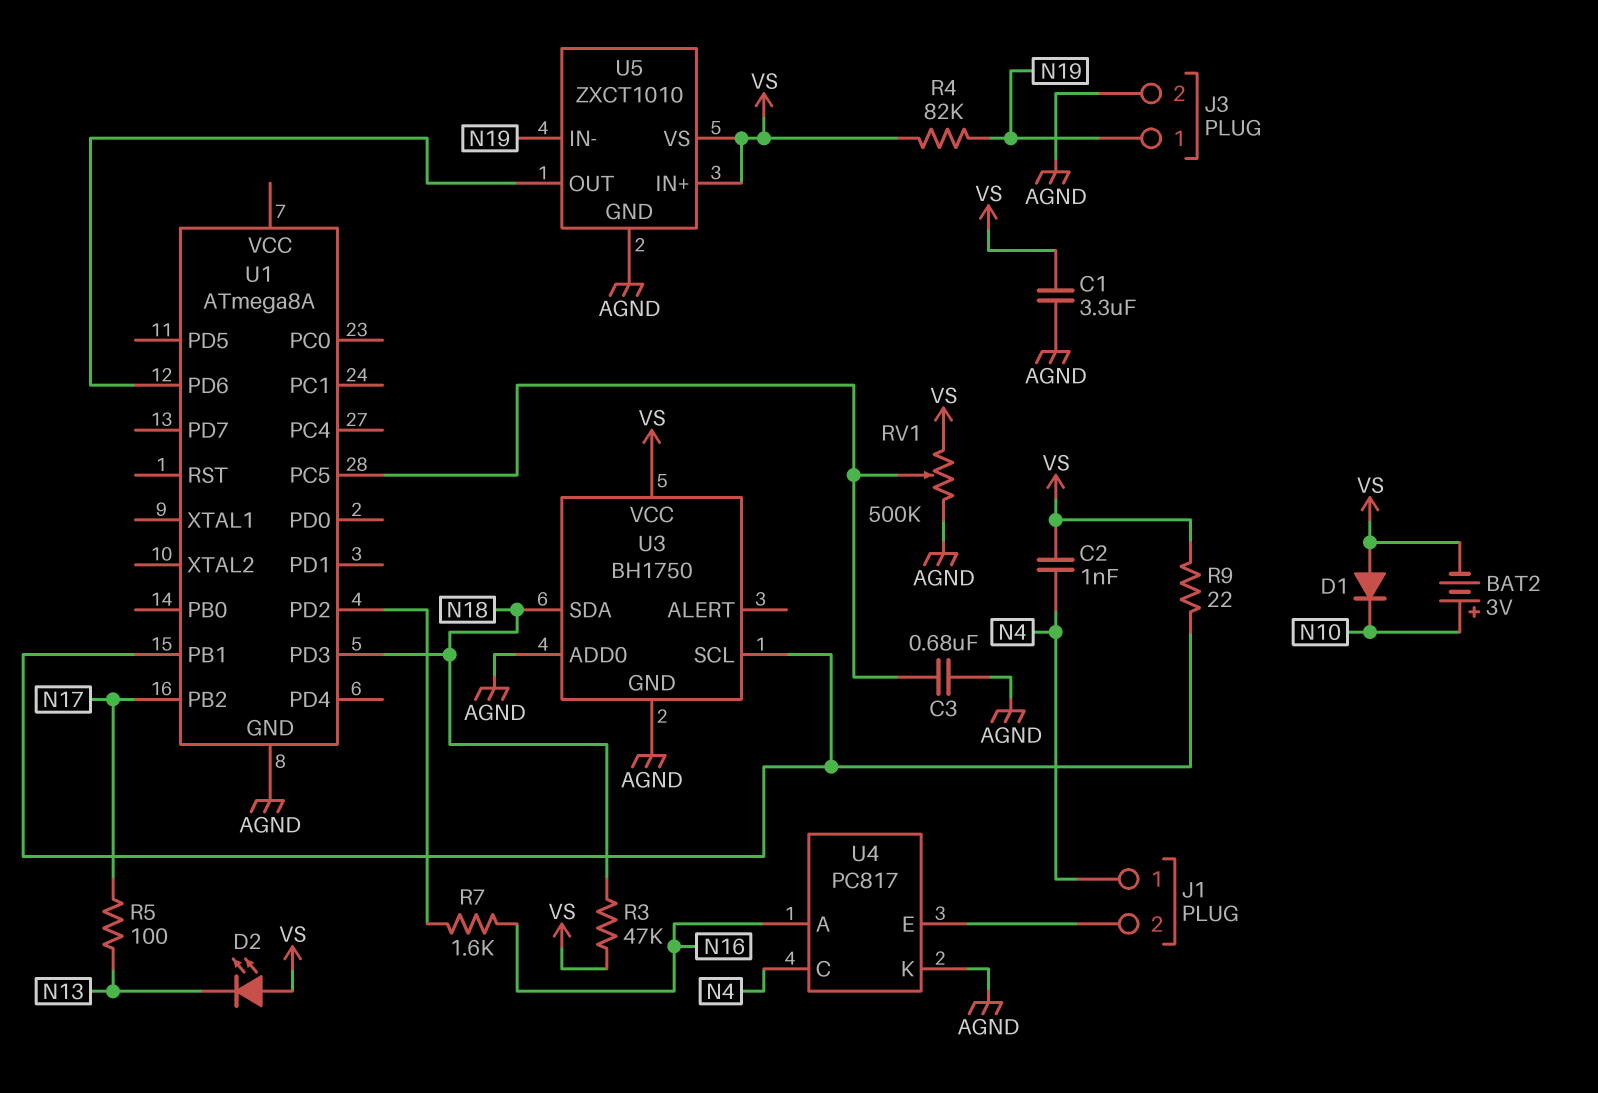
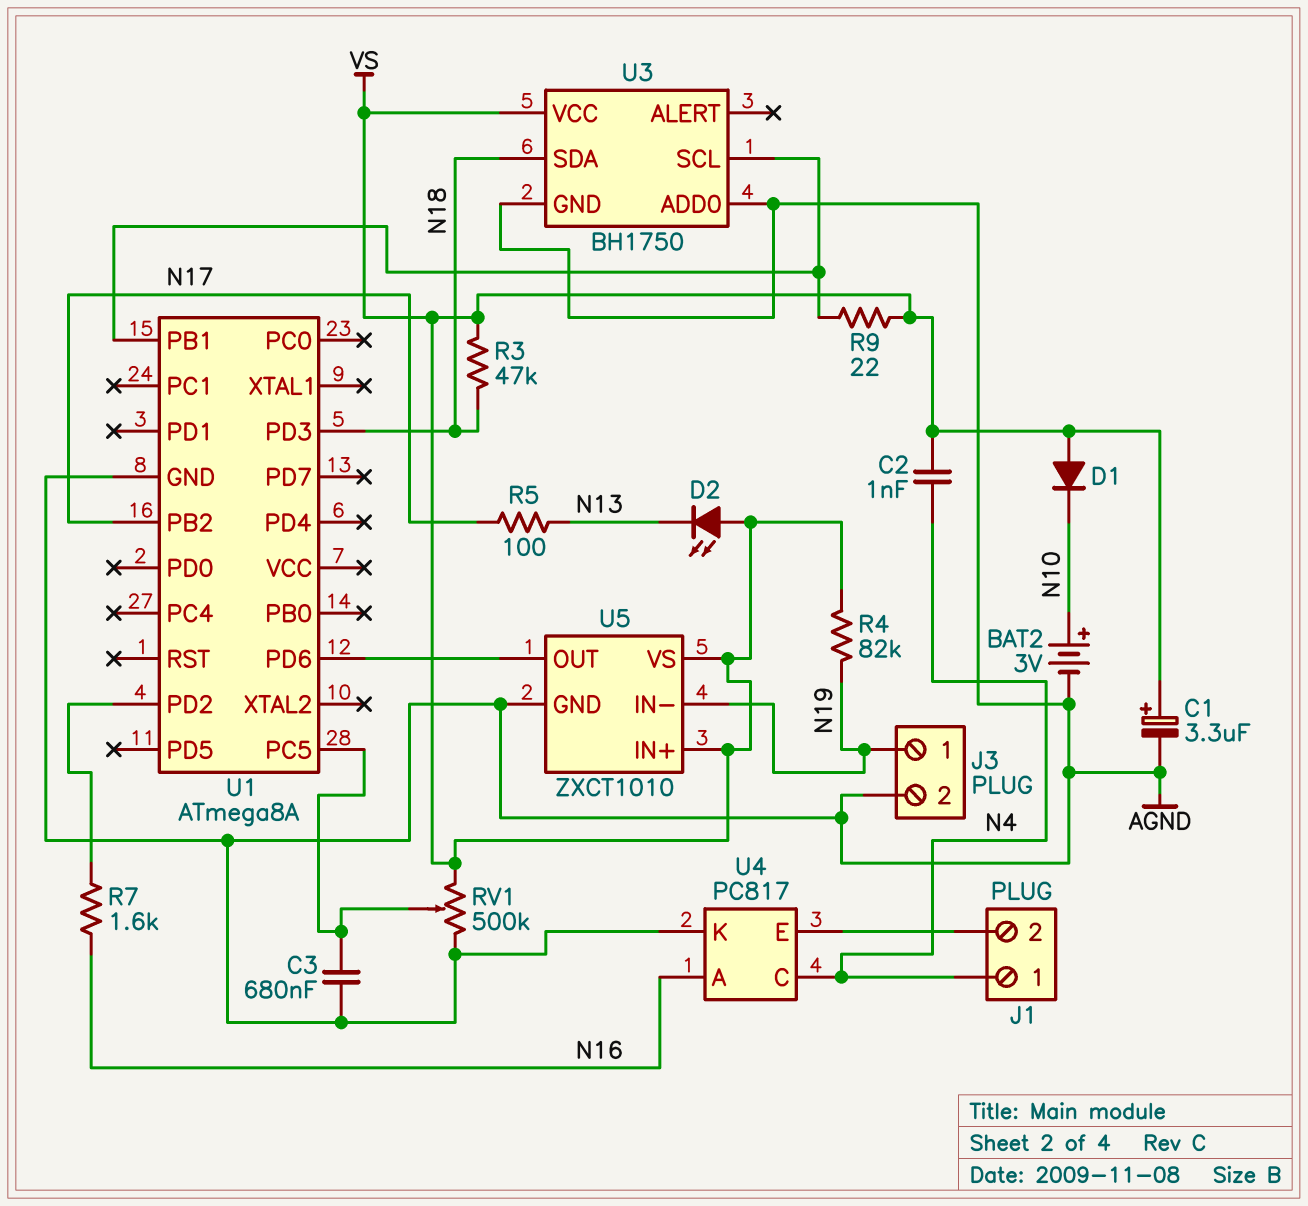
BAT2: 3V (plus N10, minus VS) -> 3V (plus N10, minus AGND)
C1: 3.3uF (AGND, VS) -> 3.3uF (plus VS, minus AGND)

